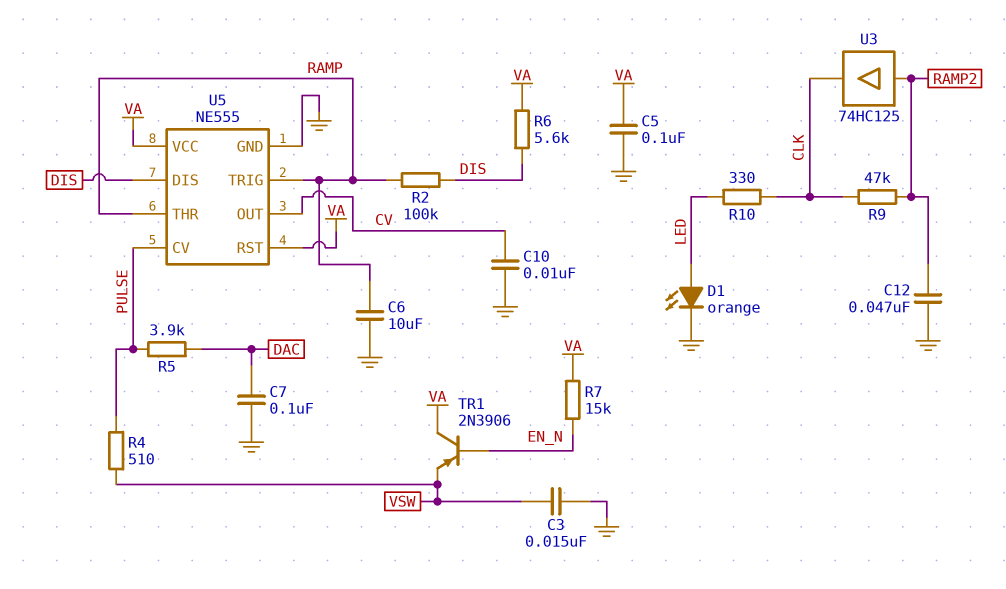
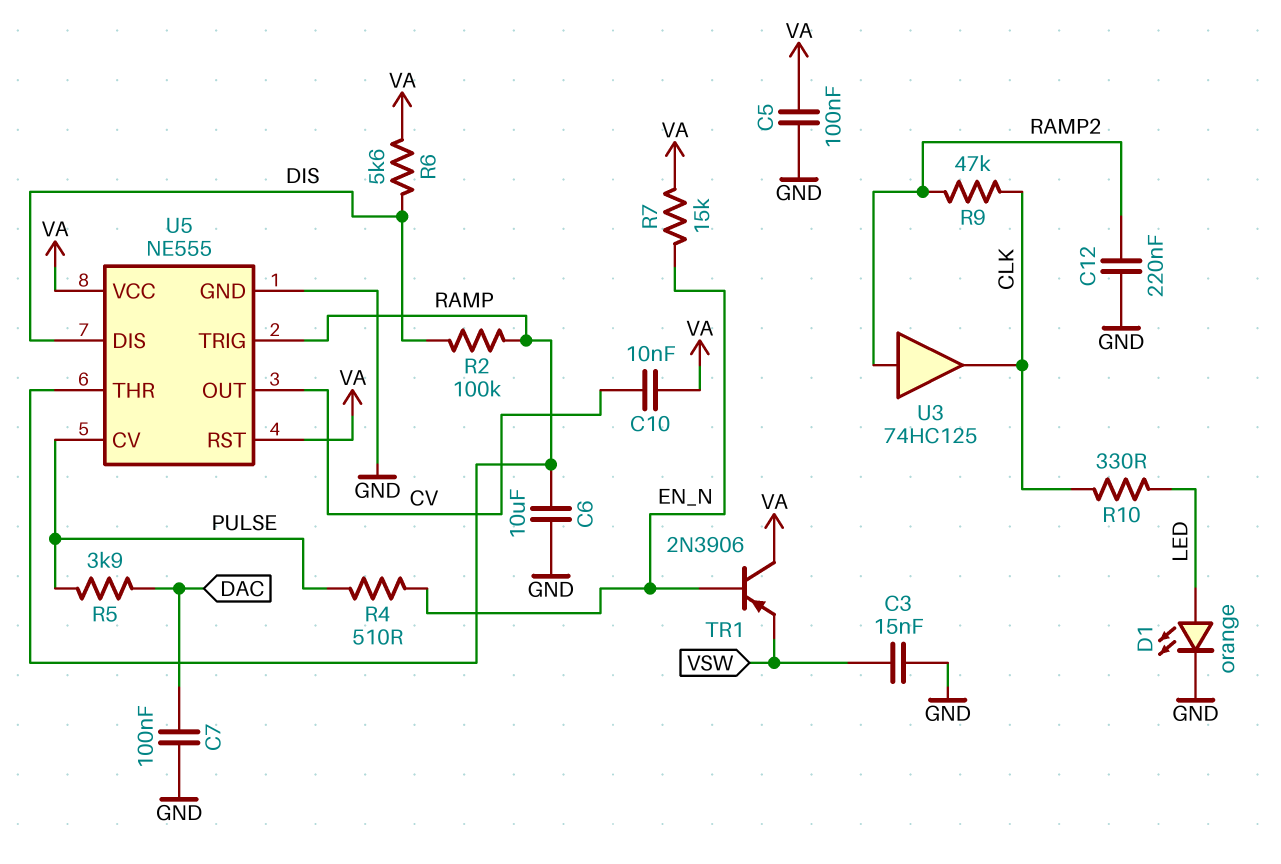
C10: 10nF (CV, GND) -> 10nF (CV, VA)
C12: 47nF (GND, RAMP2) -> 220nF (GND, RAMP2)
R4: 510 (PULSE, VSW) -> 510 (EN_N, PULSE)

